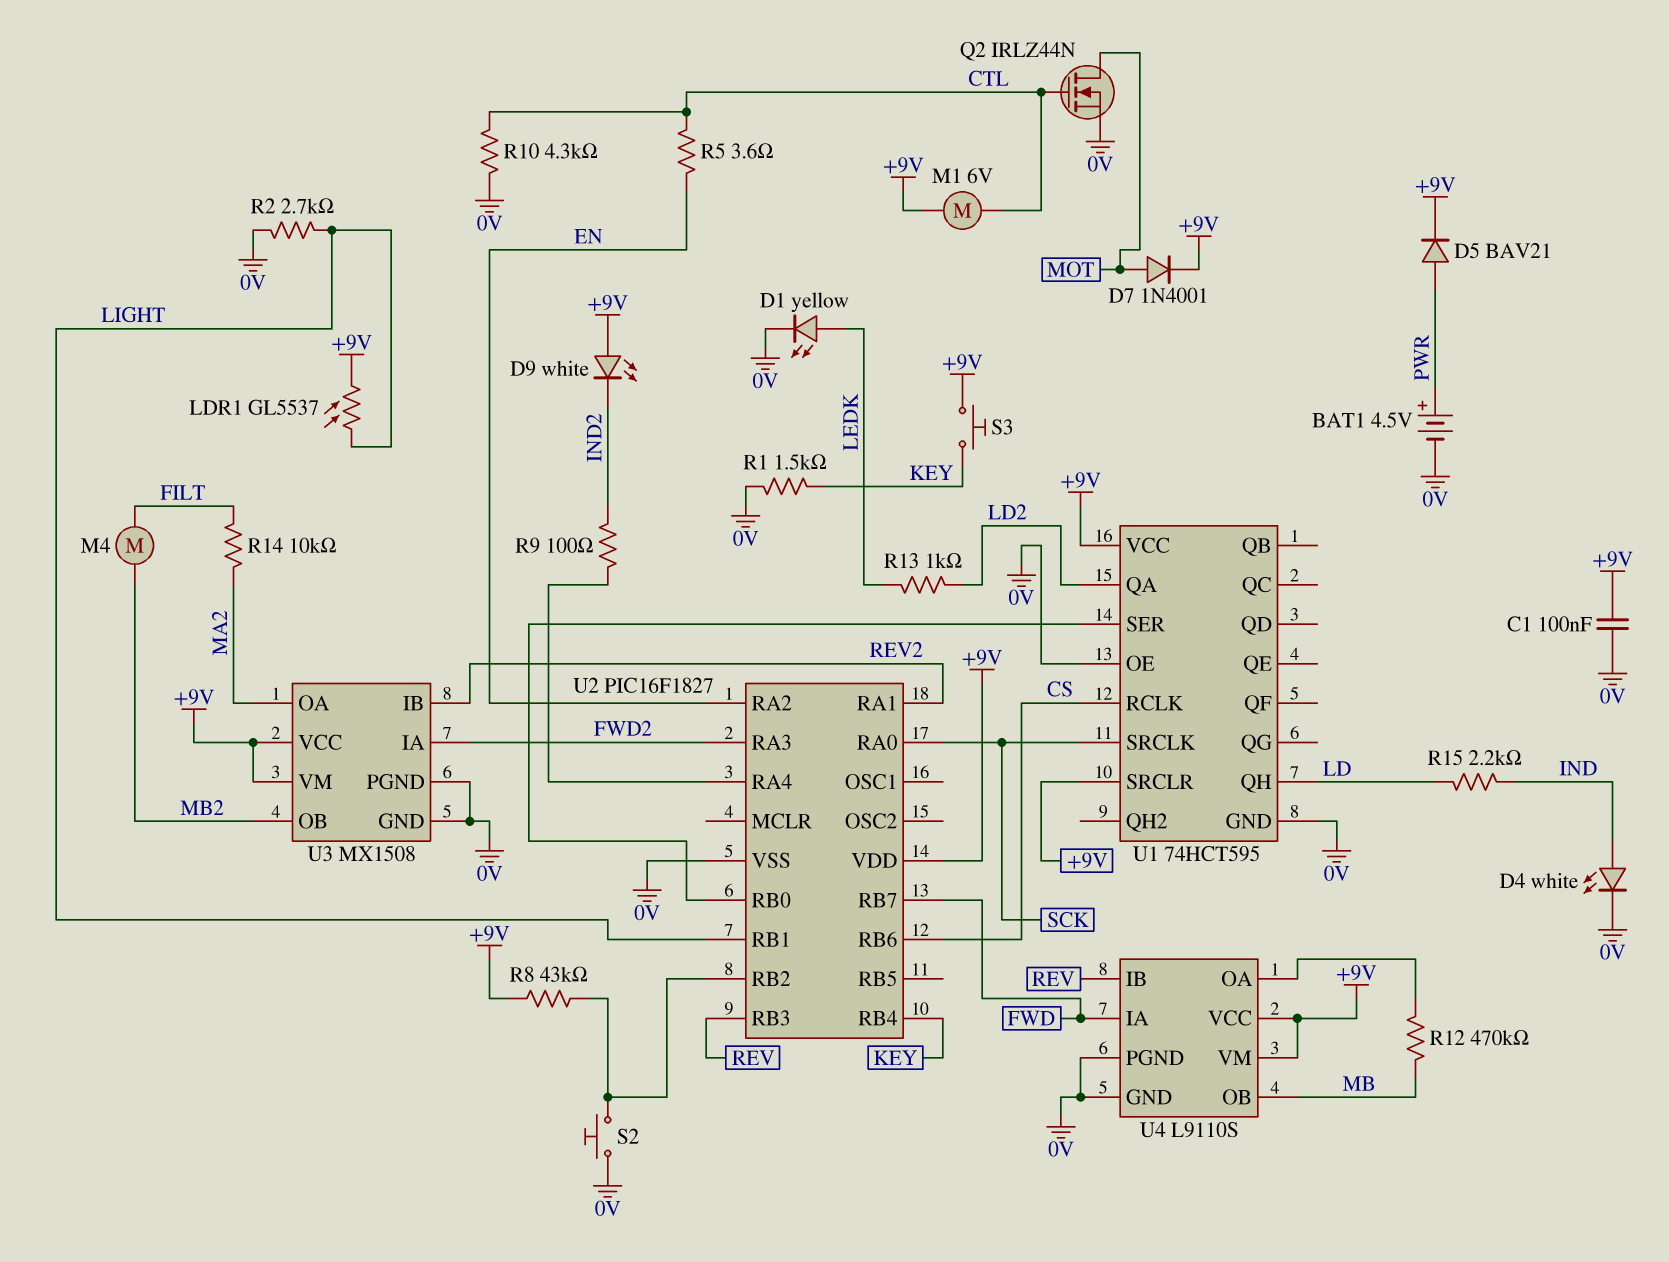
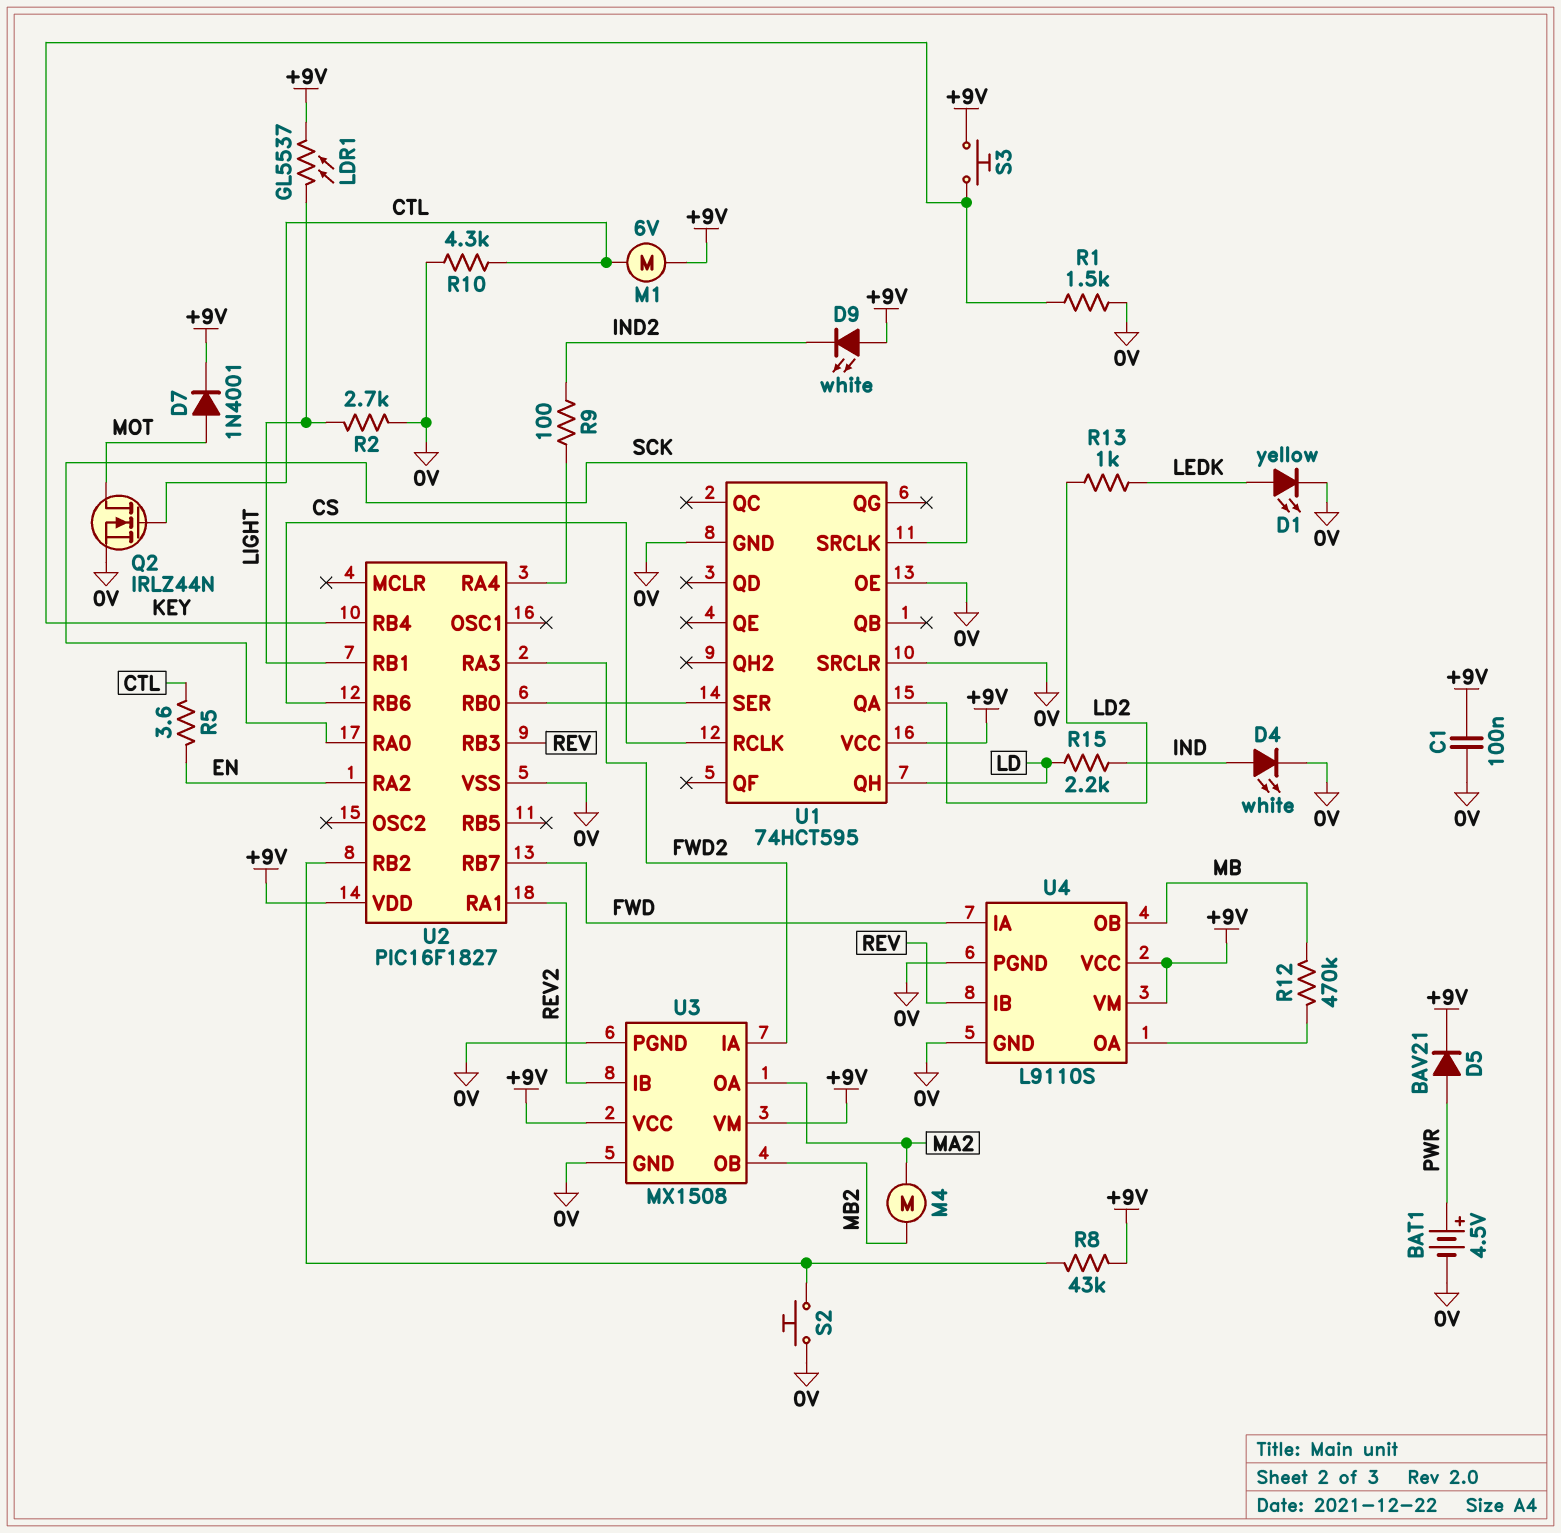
M4: motor (FILT, MB2) -> motor (MA2, MB2)
R14: 10k (FILT, MA2) -> none
U1 pin SRCLR: +9V -> 0V

